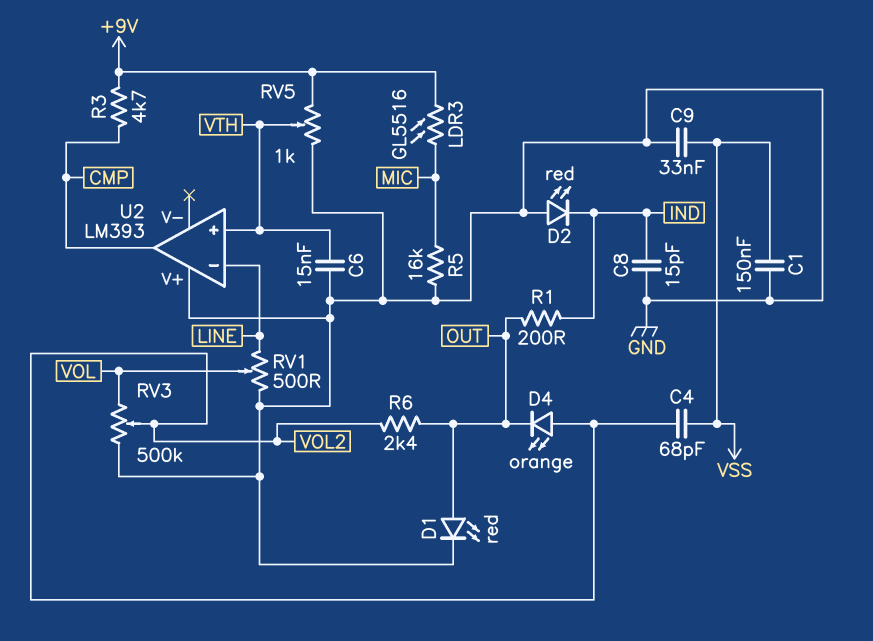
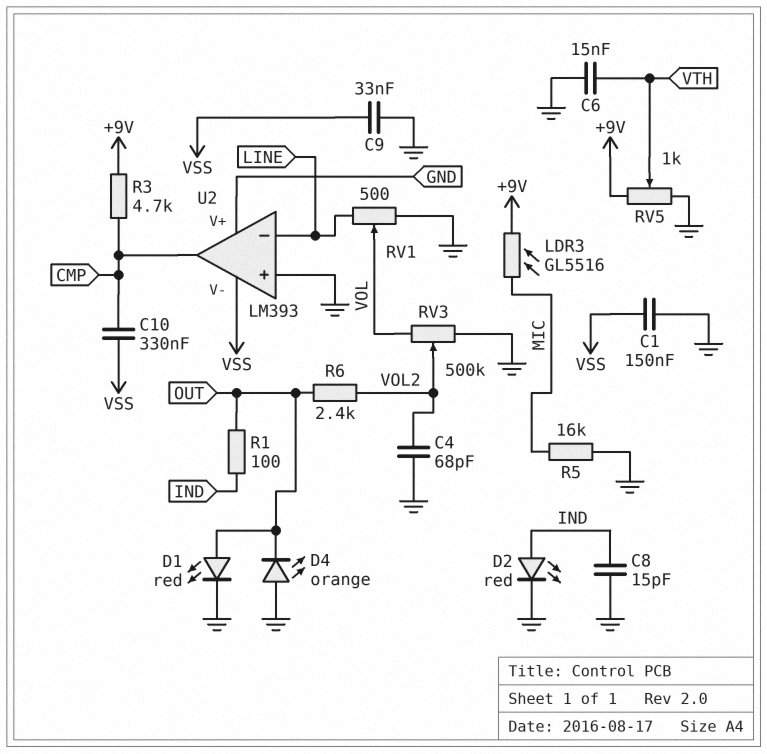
C4: 68pF (VOL2, VSS) -> 68pF (GND, VOL2)
C10: none -> 330nF (CMP, VSS)
D2: LED red (A GND, K IND) -> LED red (A IND, K GND)
D4: LED orange (A VOL2, K OUT) -> LED orange (A GND, K OUT)
R1: 200 (IND, OUT) -> 100 (IND, OUT)
U2 pin V-: none -> VSS
U2 pin in+: VTH -> GND

